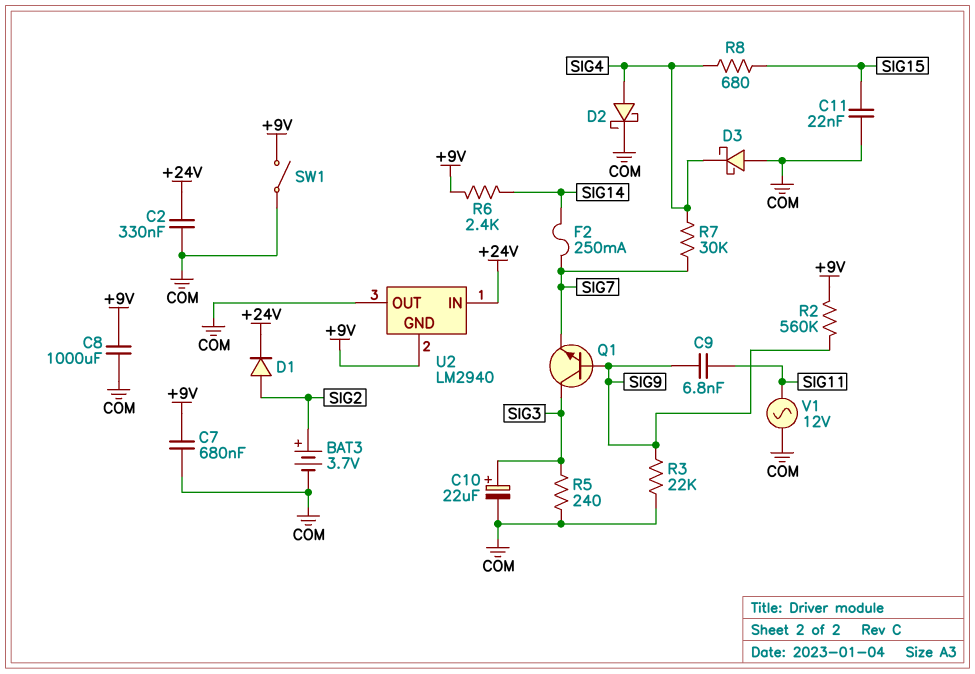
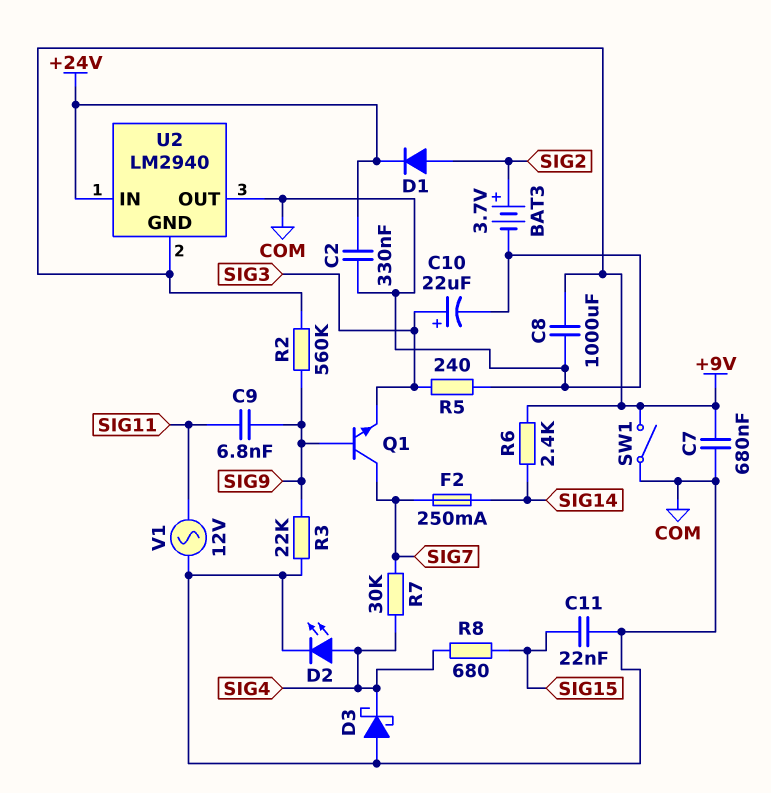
D2: schottky (A SIG4, K COM) -> LED (A SIG4, K COM)
Q1: NPN (B SIG9, C SIG3, E SIG7) -> NPN (B SIG9, C SIG7, E SIG3)

